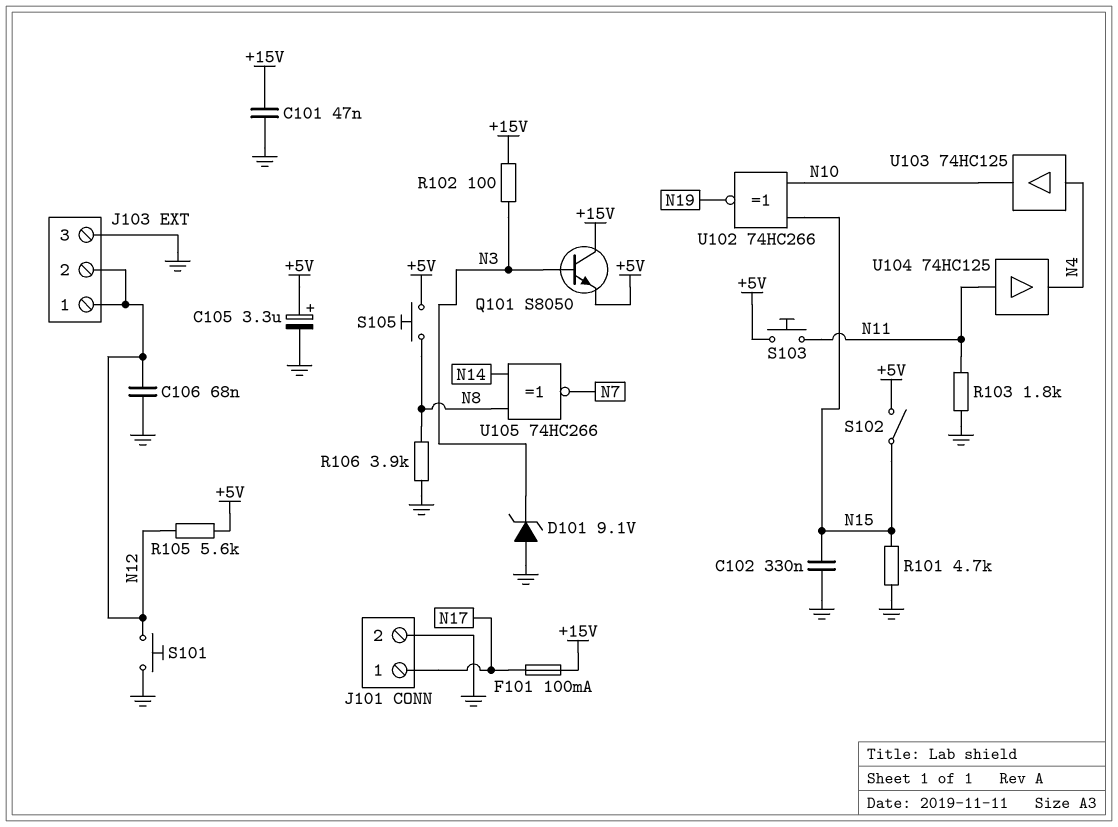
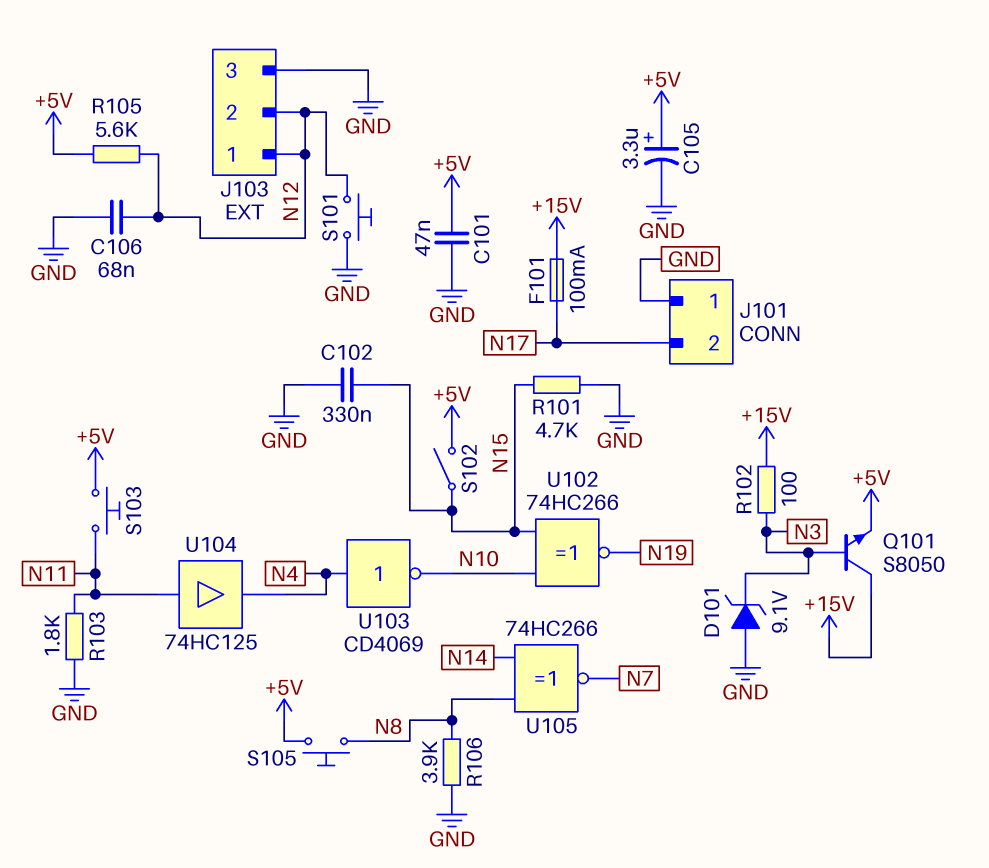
C101: 47nF (+15V, GND) -> 47nF (+5V, GND)
J101 pin 1: N17 -> GND
J101 pin 2: GND -> N17
U103: buffer 74HC125 (in N4, out N10) -> NOT CD4069 (in N4, out N10)

